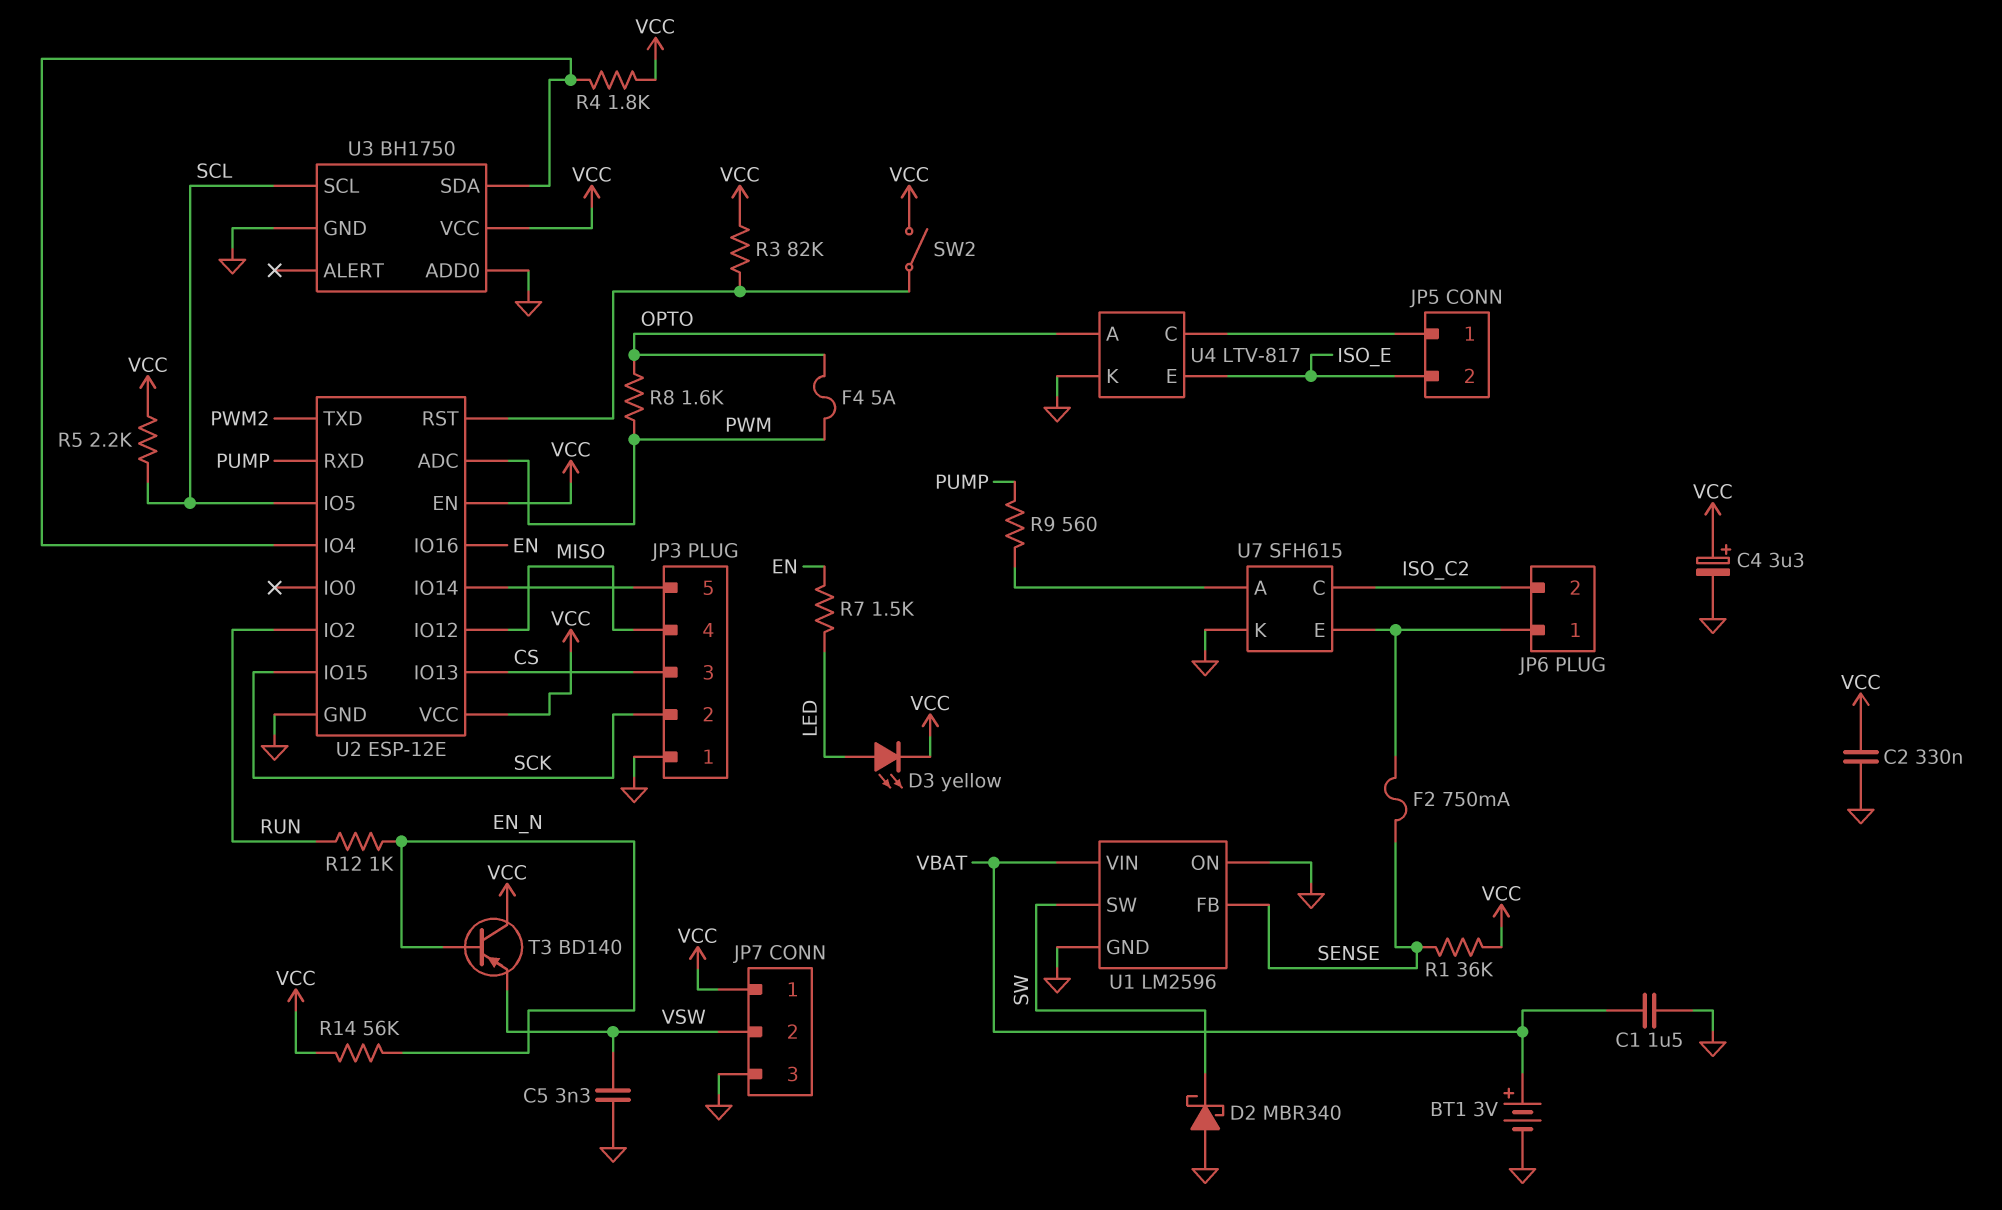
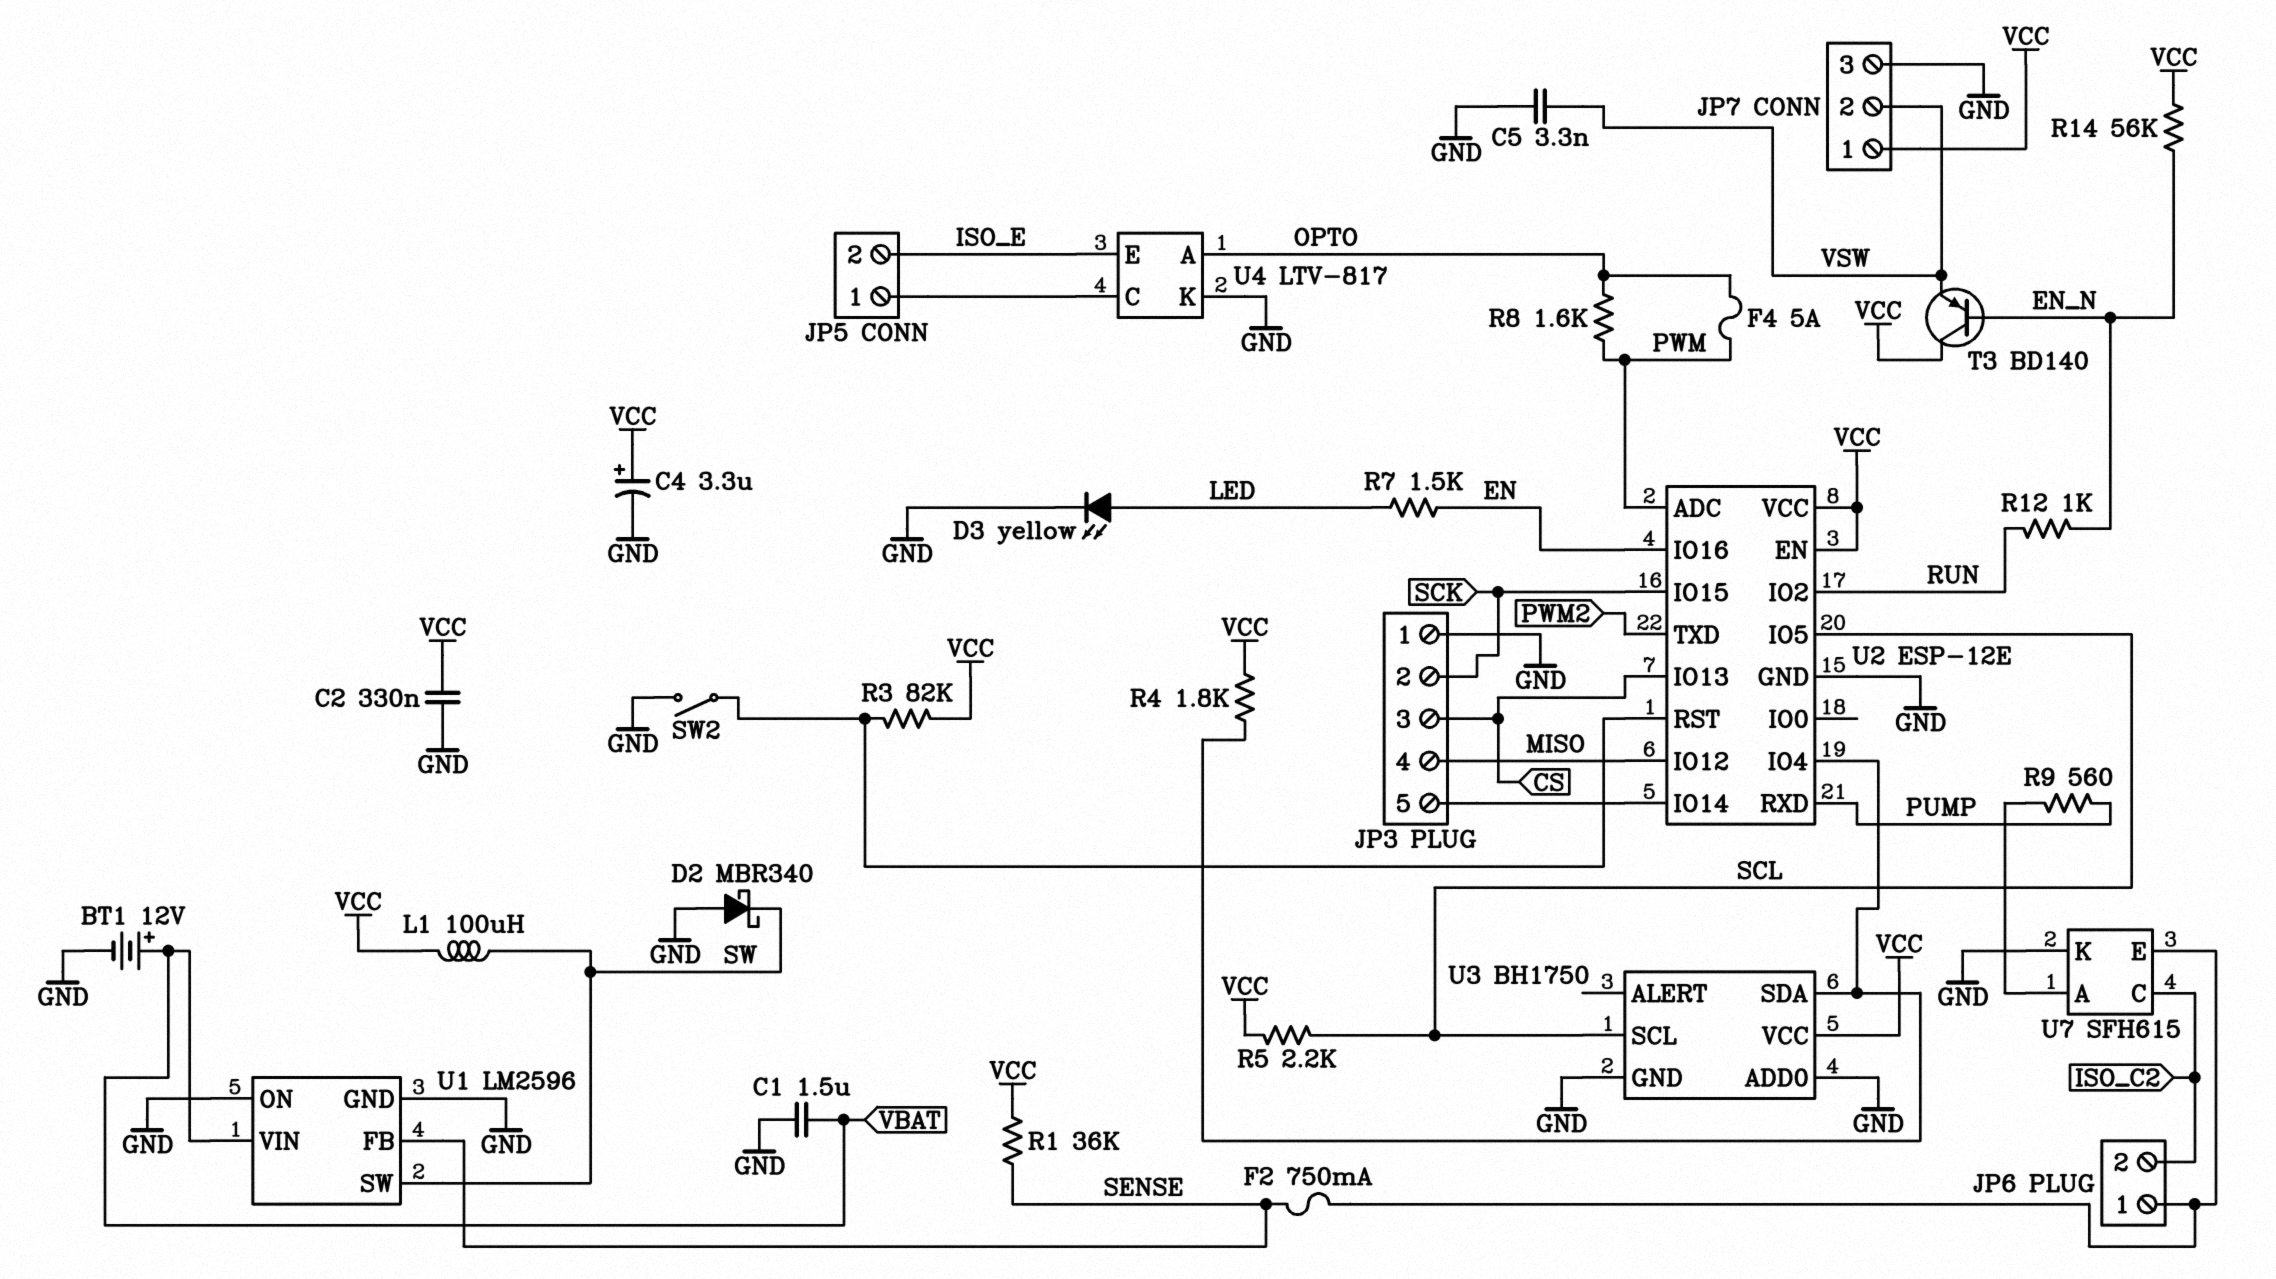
BT1: 3V (plus VBAT, minus GND) -> 12V (plus VBAT, minus GND)
D3: LED yellow (A LED, K VCC) -> LED yellow (A LED, K GND)
L1: none -> 100uH (SW, VCC)
SW2: switch (U2/RST, VCC) -> switch (GND, U2/RST)

